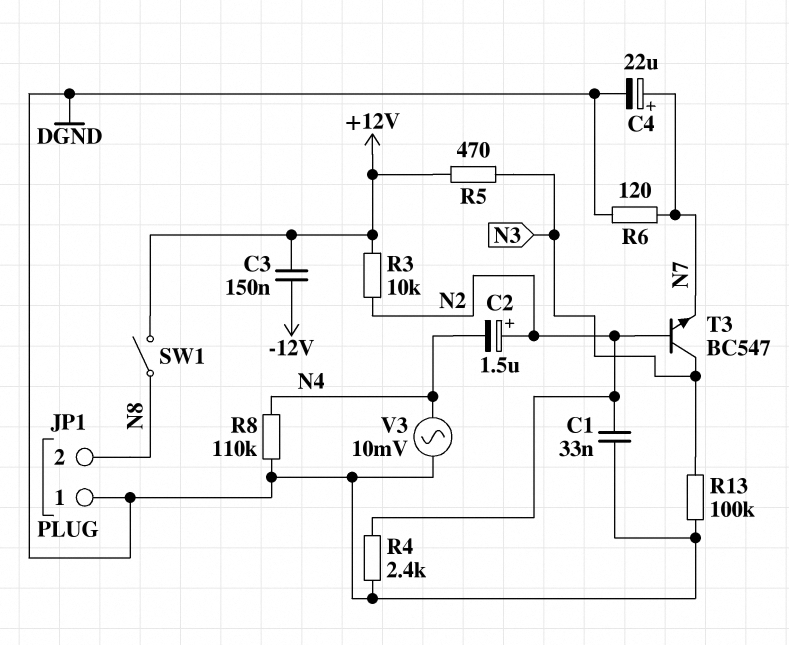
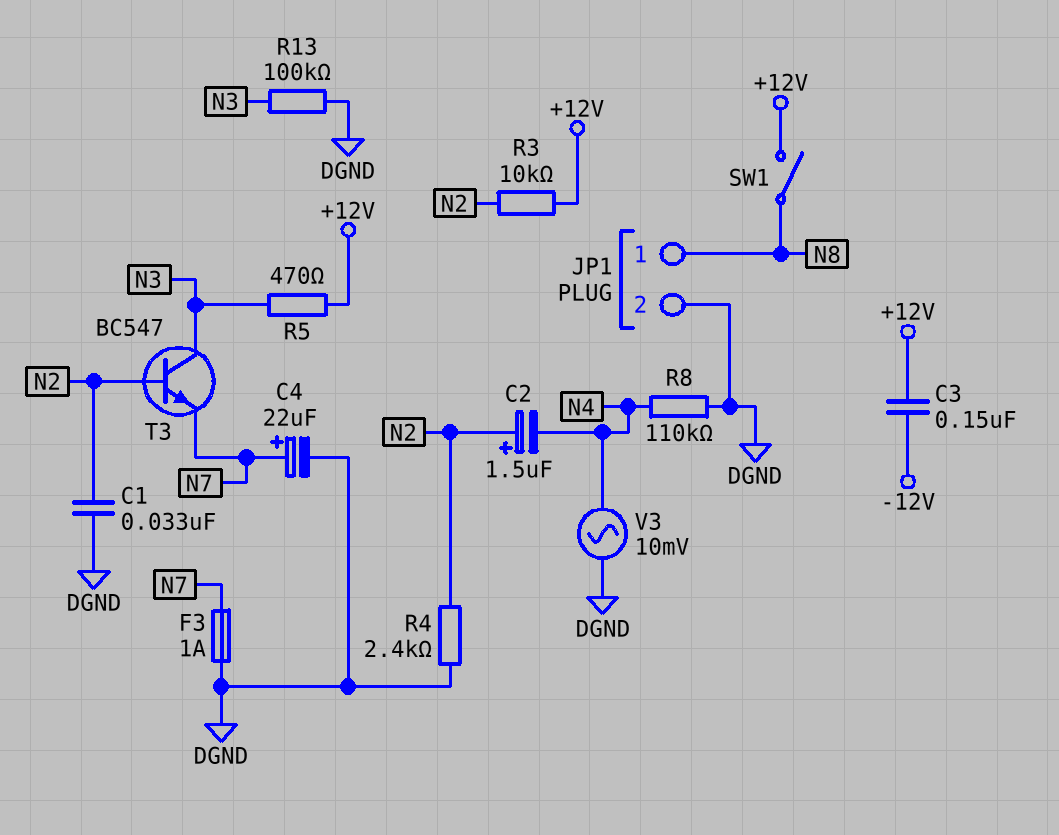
F3: none -> 1A (DGND, N7)
JP1 pin 1: DGND -> N8
JP1 pin 2: N8 -> DGND
R6: 120 (DGND, N7) -> none

